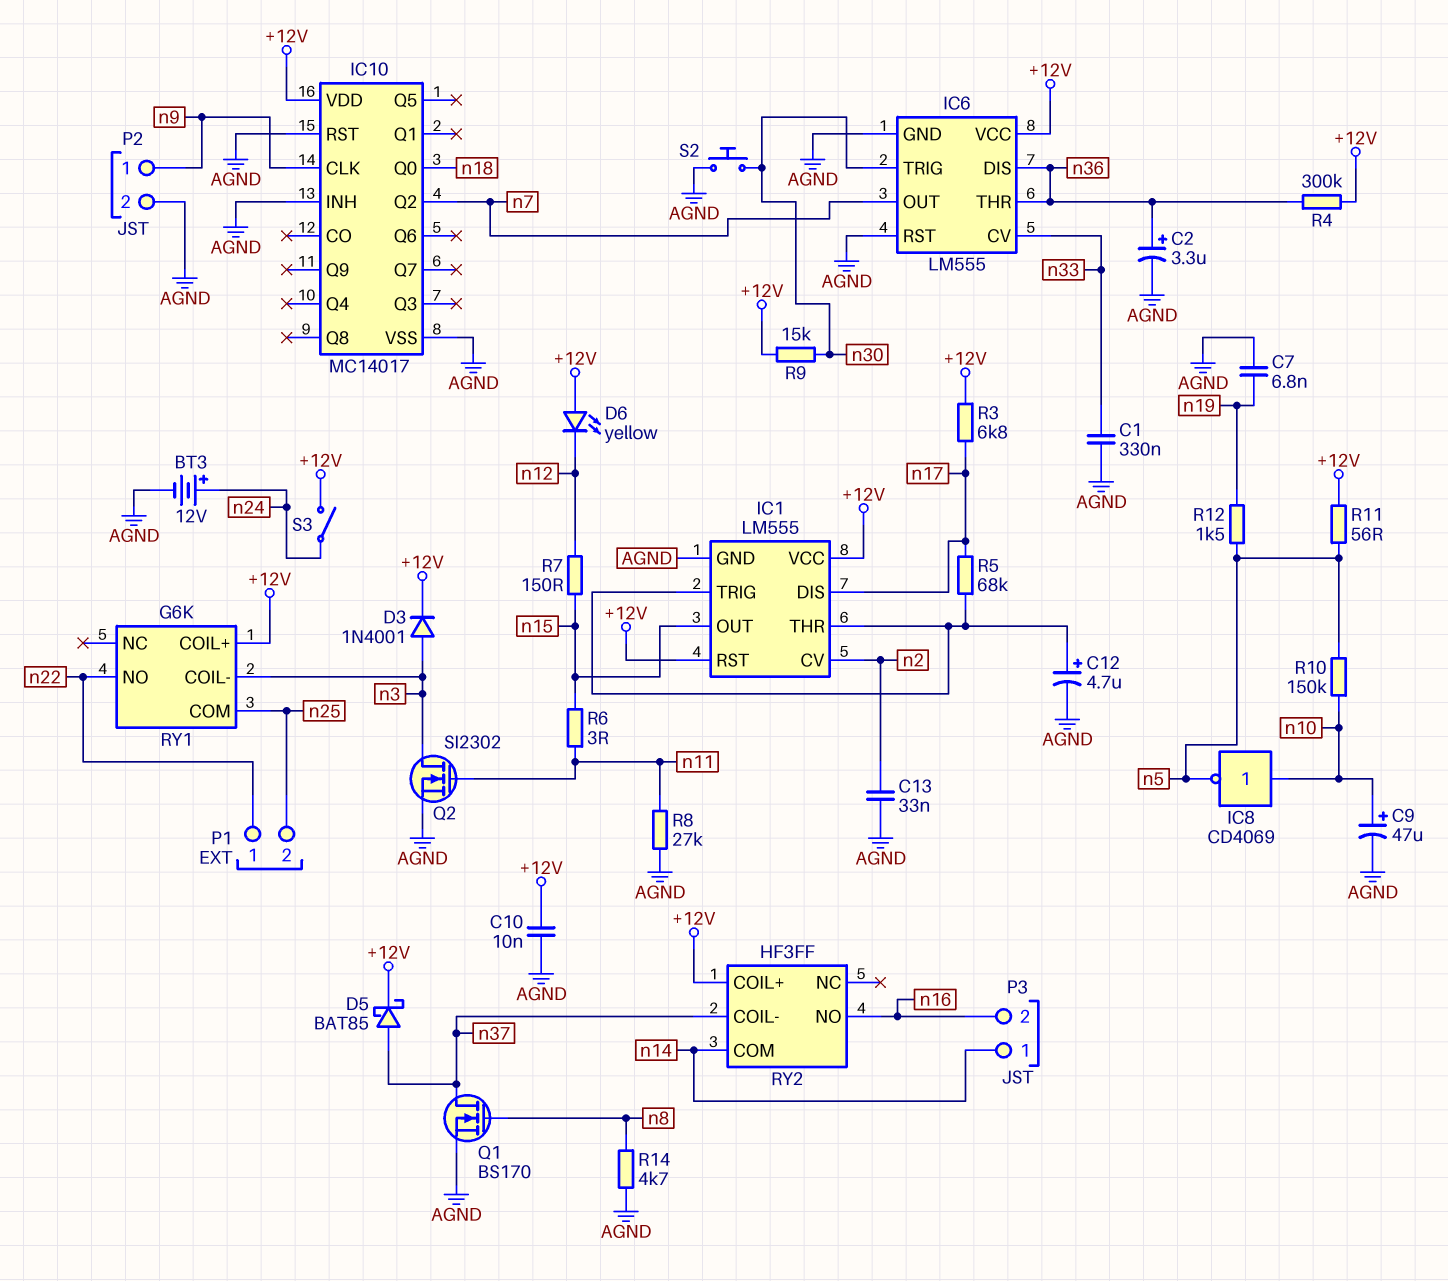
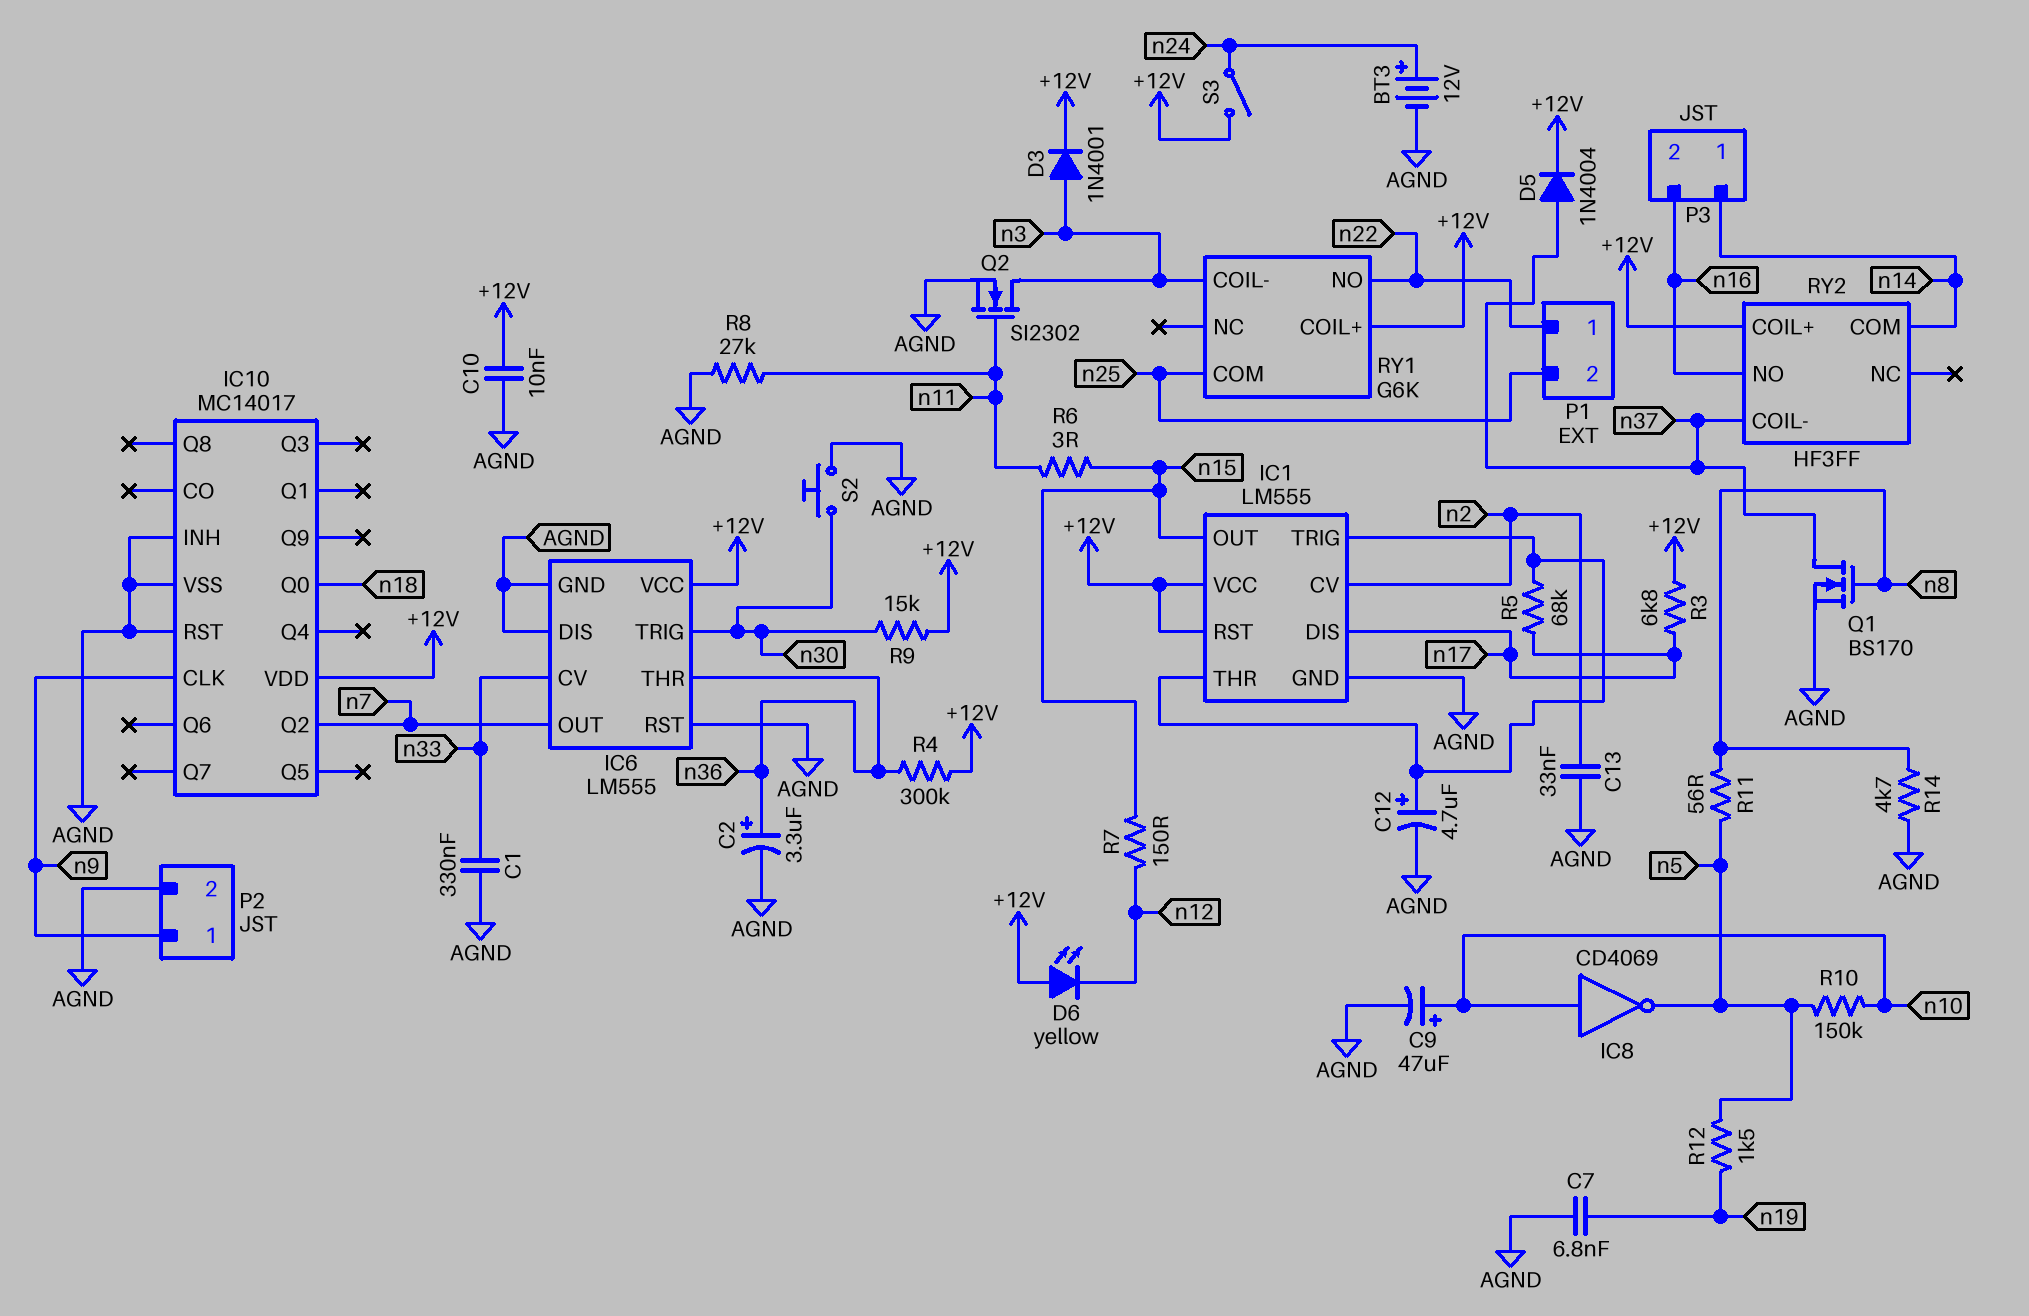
D5: schottky BAT85 (A n37, K +12V) -> diode 1N4004 (A n37, K +12V)
IC6 pin DIS: n36 -> AGND
R11: 56 (+12V, n5) -> 56 (n5, n8)

